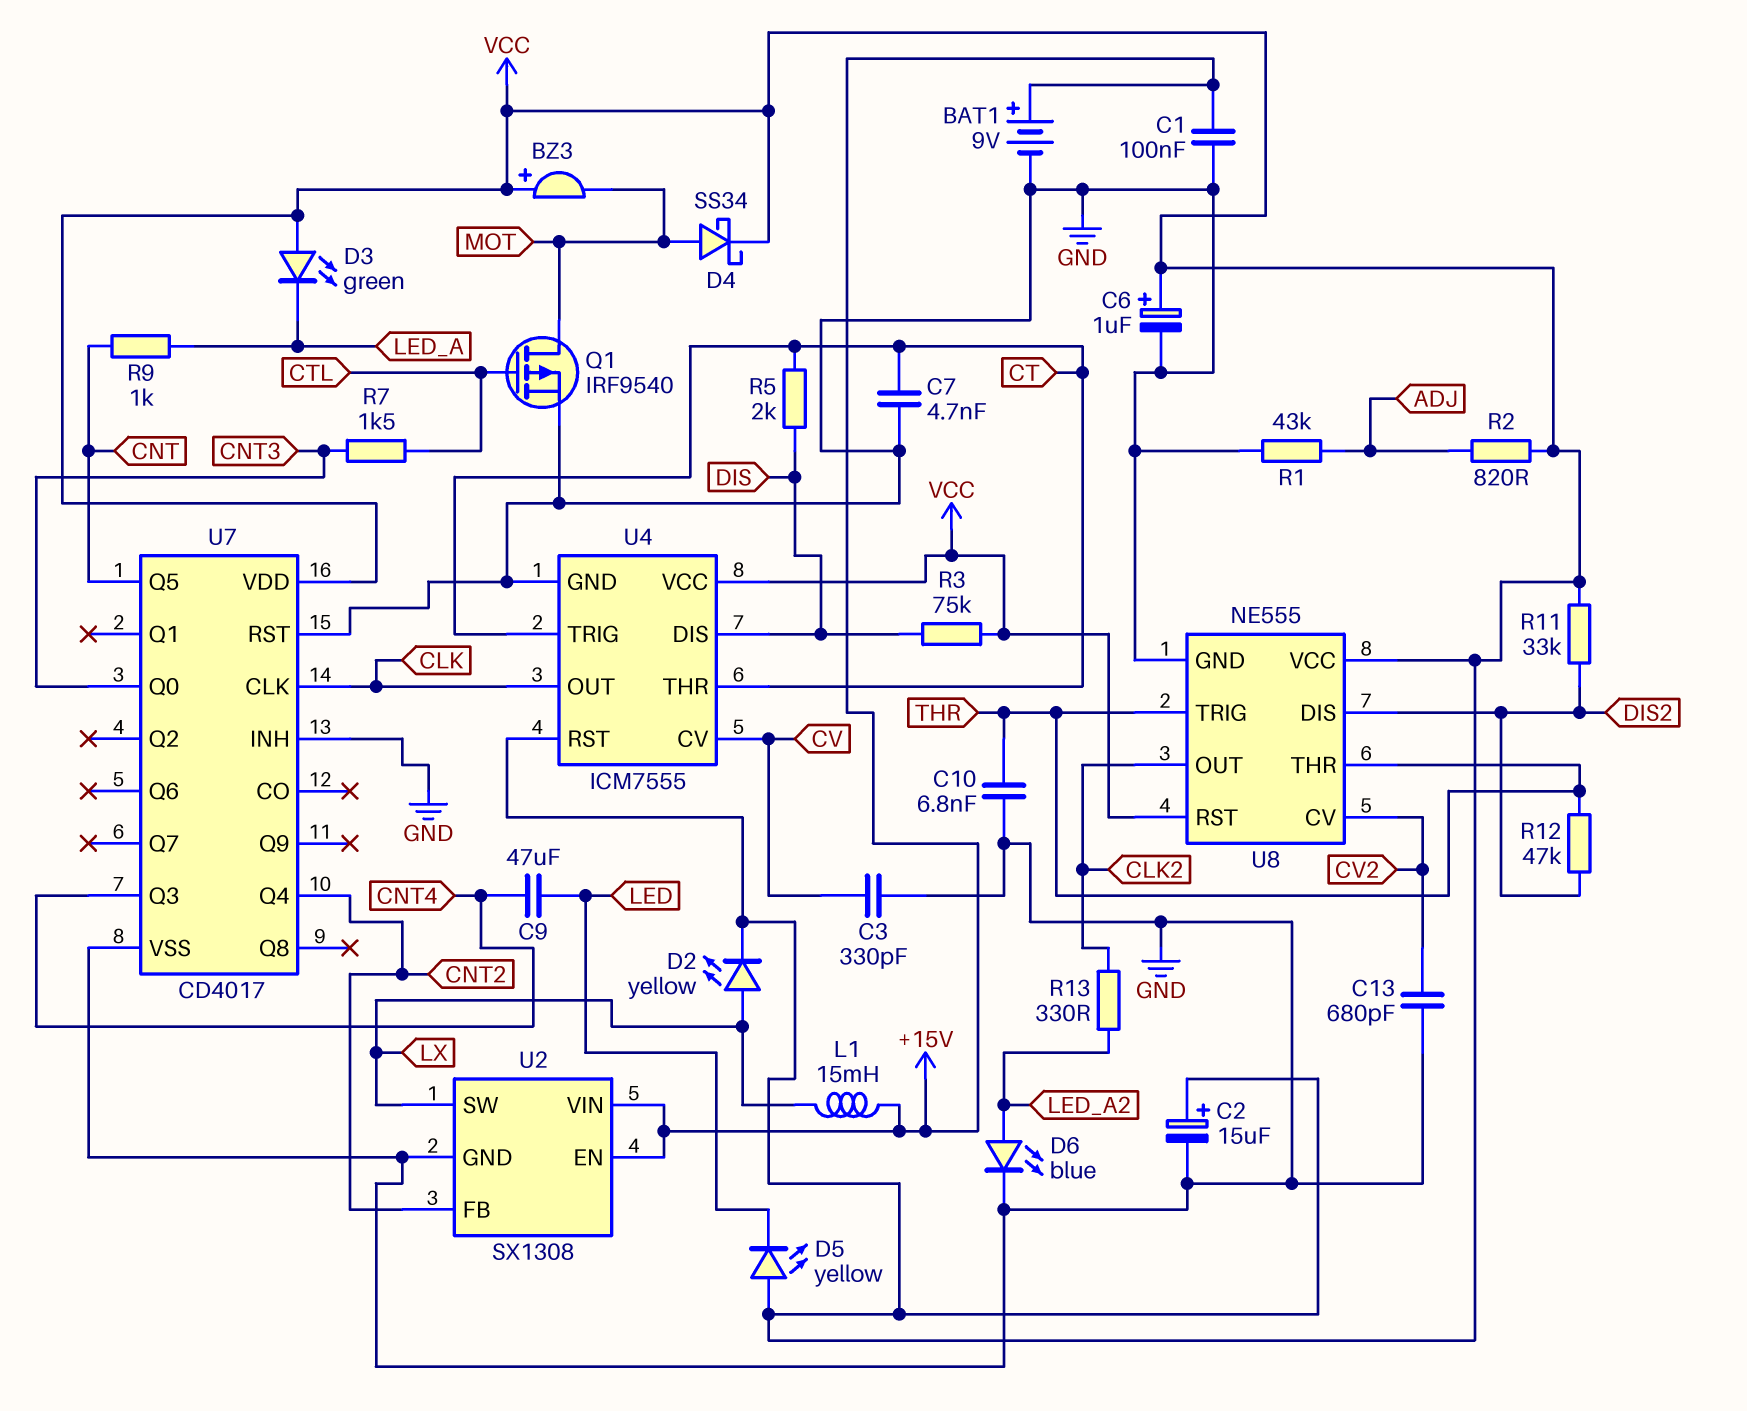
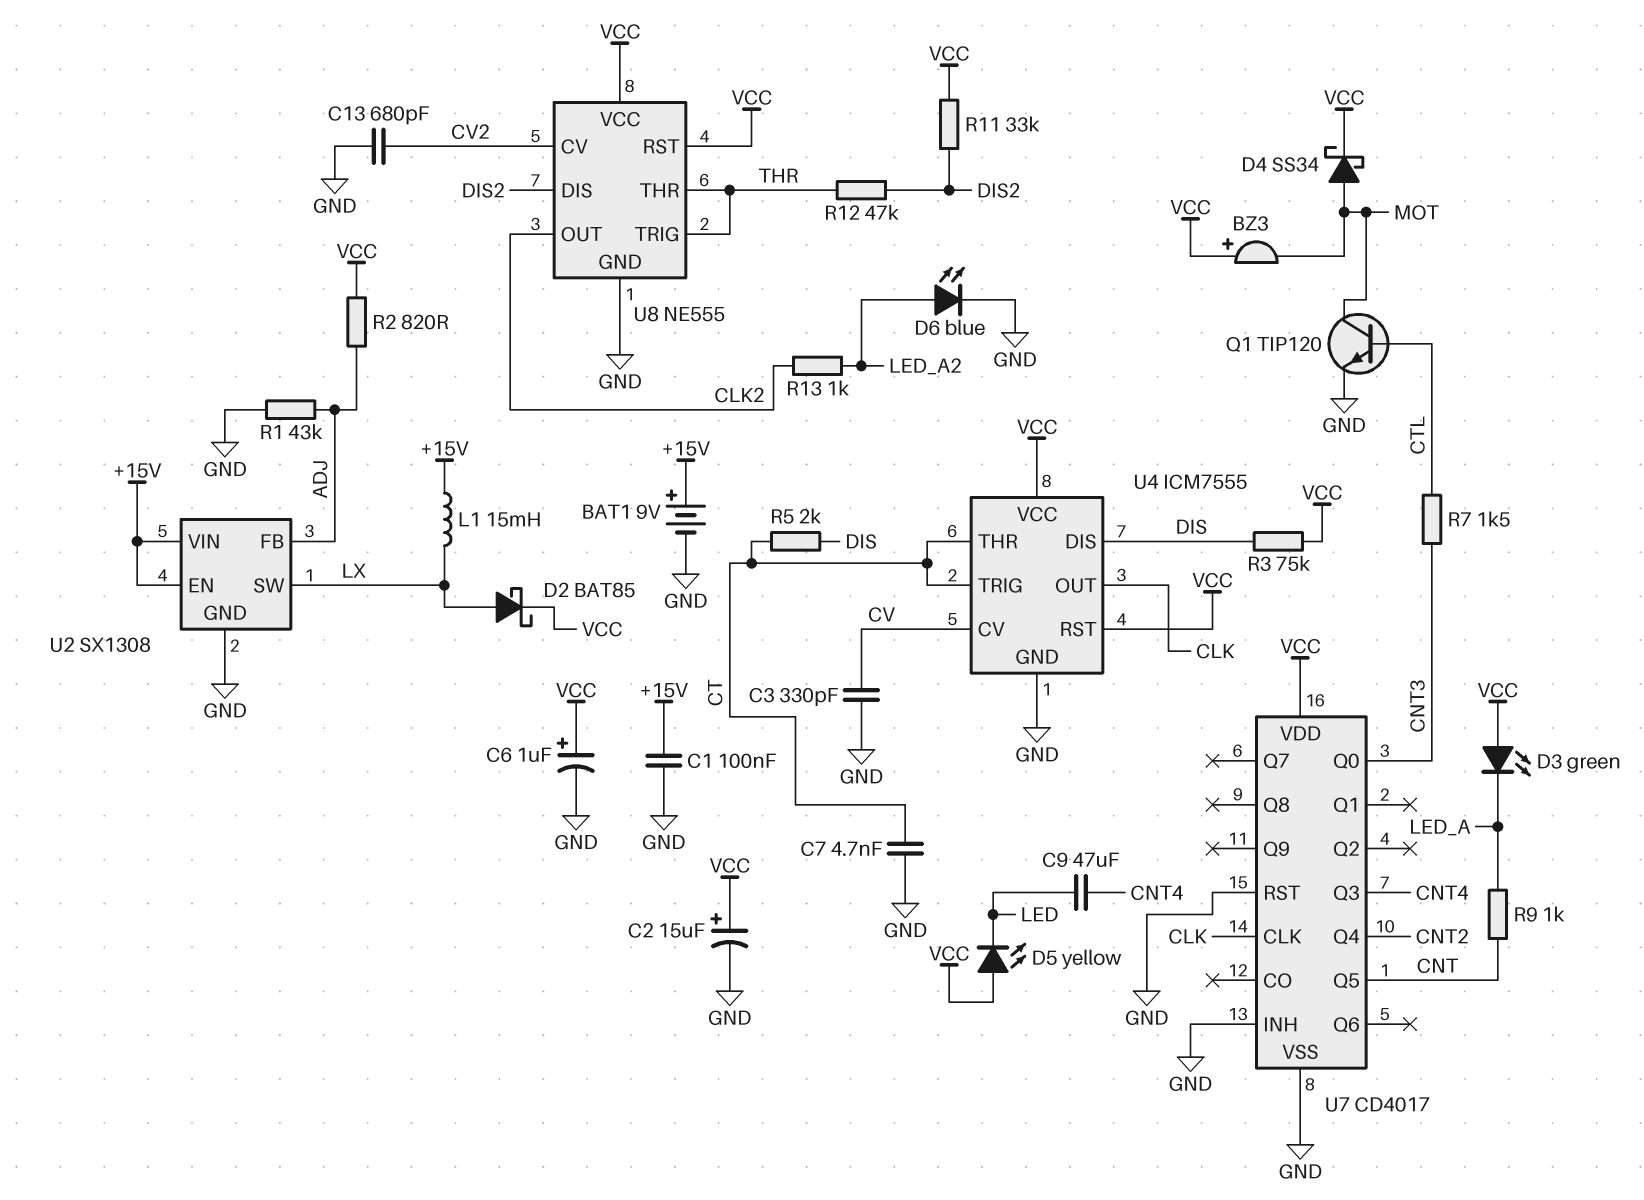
C10: 6.8nF (GND, THR) -> none
D2: LED yellow (A LX, K VCC) -> schottky BAT85 (A LX, K VCC)
Q1: PMOS IRF9540 (G CTL, D MOT, S GND) -> NPN TIP120 (B CTL, C MOT, E GND)
R13: 330 (CLK2, LED_A2) -> 1k (CLK2, LED_A2)
U2 pin FB: CNT2 -> ADJ

